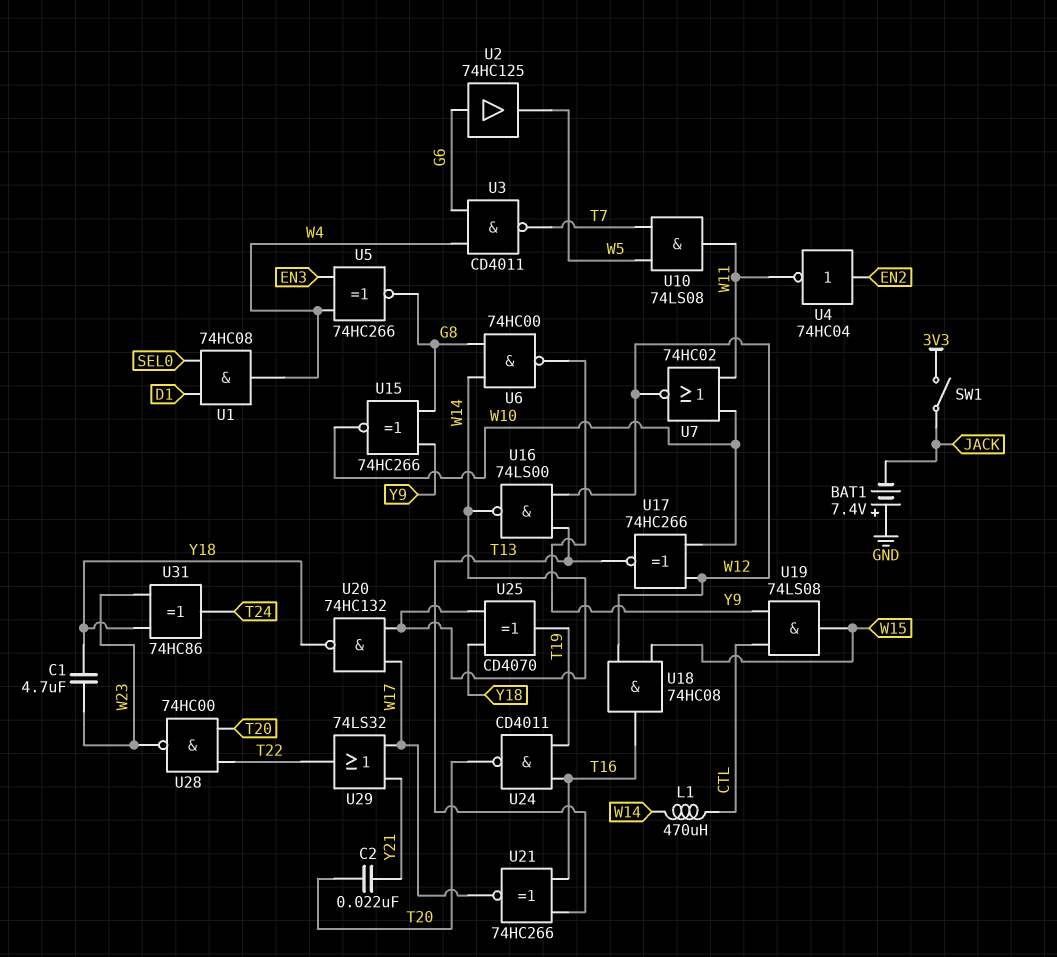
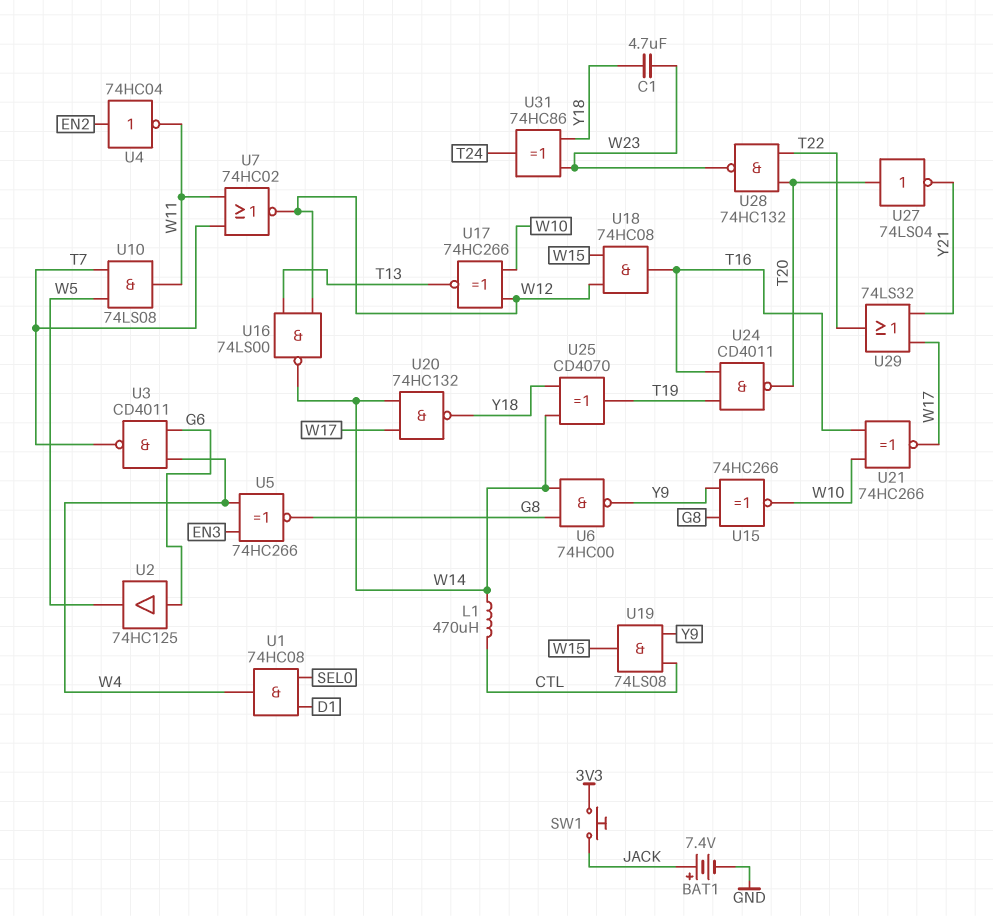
BAT1: 7.4V (plus GND, minus JACK) -> 7.4V (plus JACK, minus GND)
C2: 22nF (T20, Y21) -> none
SW1: switch (3V3, JACK) -> button (3V3, JACK)
U7: NOR 74HC02 (in W10, in W11, out W12) -> NOR 74HC02 (in T7, in W11, out W12)
U21: XNOR 74HC266 (in T13, in T16, out W17) -> XNOR 74HC266 (in T16, in W10, out W17)
U27: none -> NOT 74LS04 (in T20, out Y21)
U28: NAND 74HC00 (in T20, in T22, out W23) -> NAND 74HC132 (in T20, in T22, out W23)

